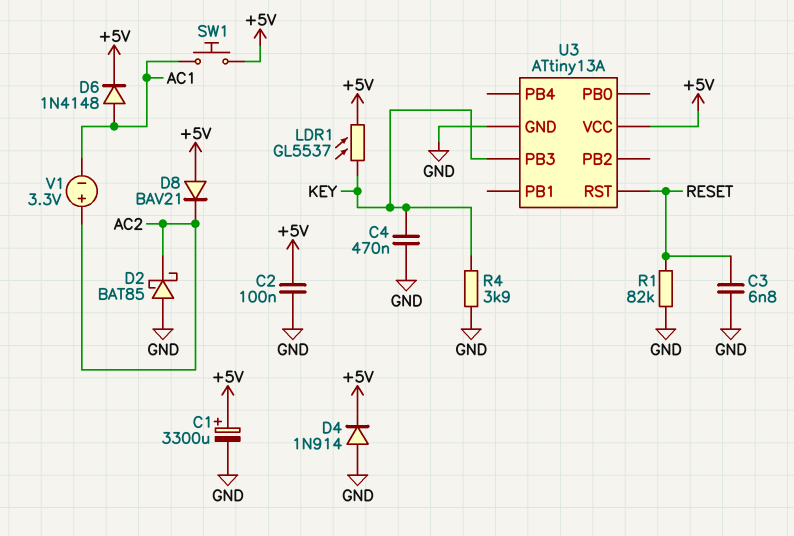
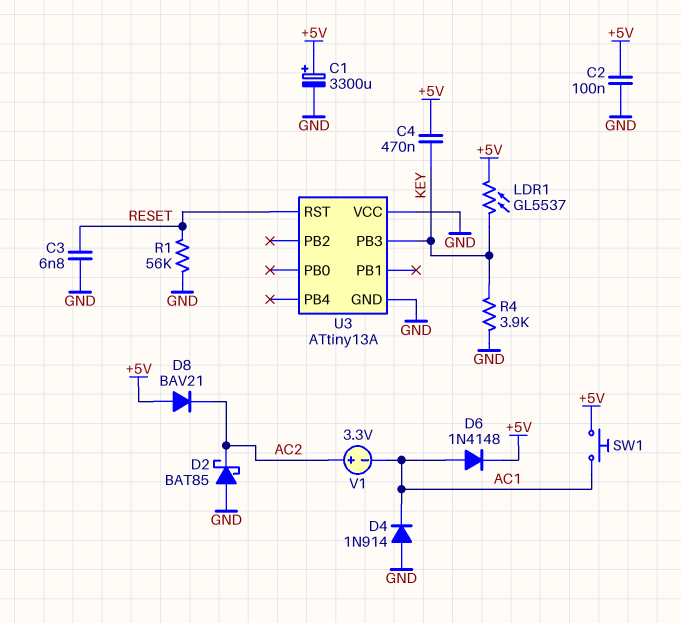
C4: 470nF (GND, KEY) -> 470nF (+5V, KEY)
D4: diode 1N914 (A GND, K +5V) -> diode 1N914 (A GND, K AC1)
R1: 82k (GND, RESET) -> 56k (GND, RESET)
U3 pin VCC: +5V -> GND

